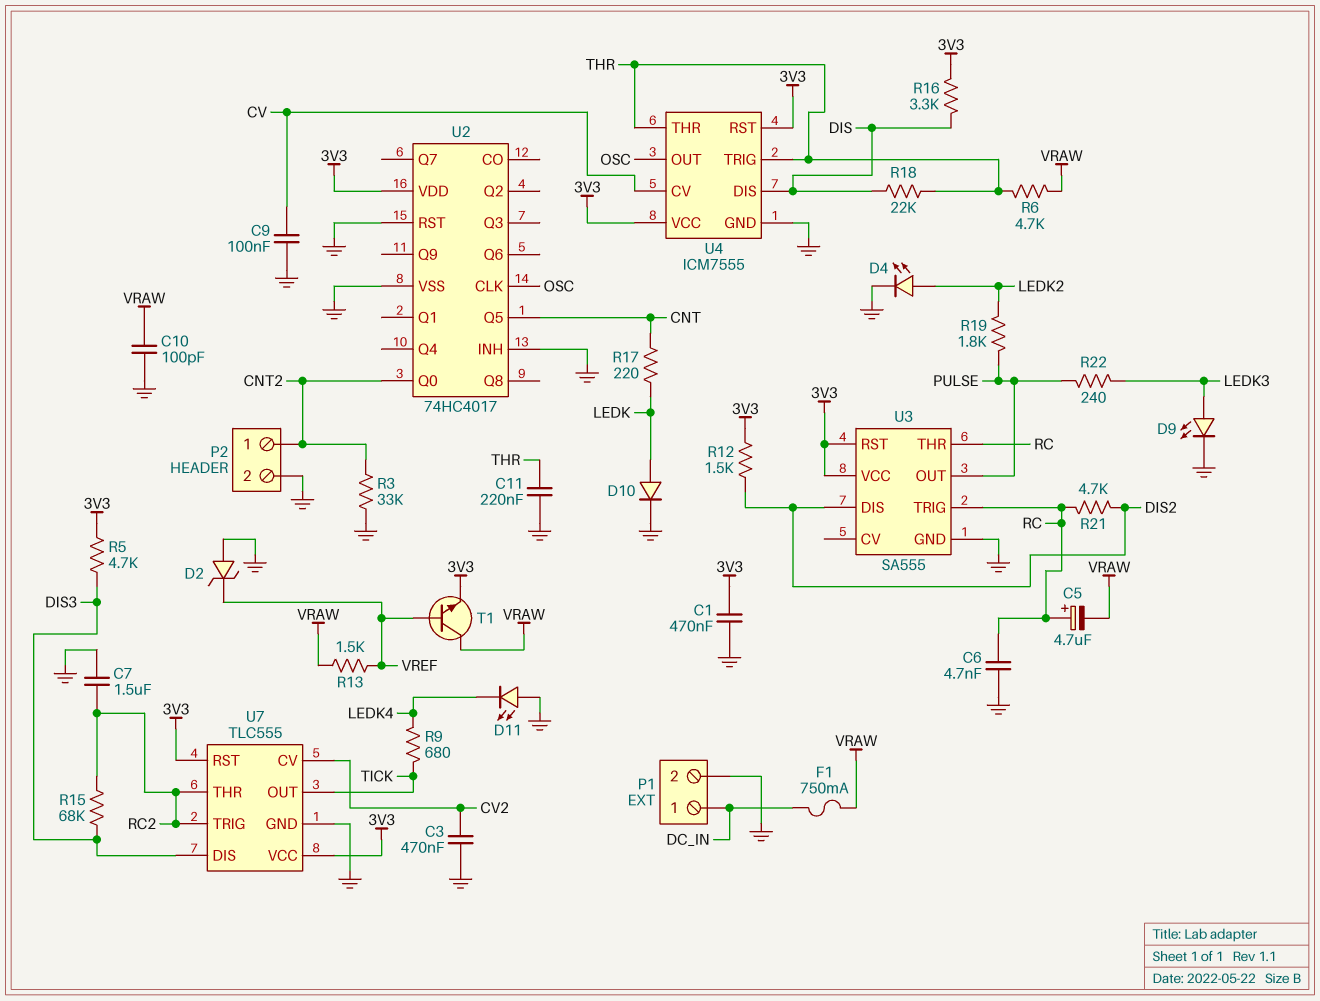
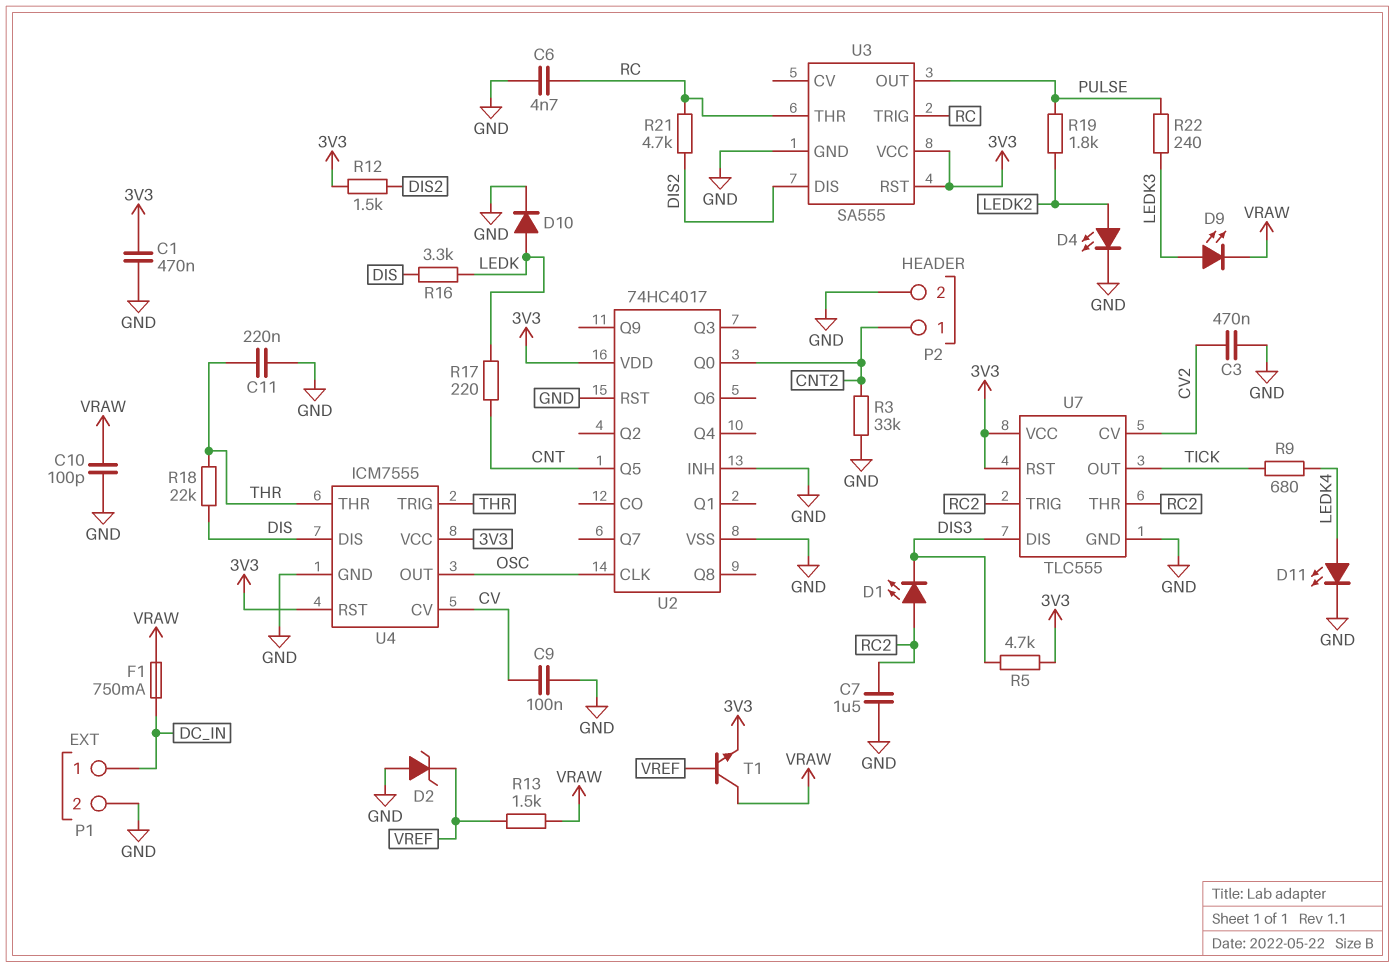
C5: 4.7uF (plus RC, minus VRAW) -> none
D1: none -> LED (A RC2, K DIS3)
D9: LED (A LEDK3, K GND) -> LED (A LEDK3, K VRAW)
D11: LED (A GND, K LEDK4) -> LED (A LEDK4, K GND)
R6: 4.7k (THR, VRAW) -> none
R15: 68k (DIS3, RC2) -> none
R16: 3.3k (3V3, DIS) -> 3.3k (DIS, LEDK)

